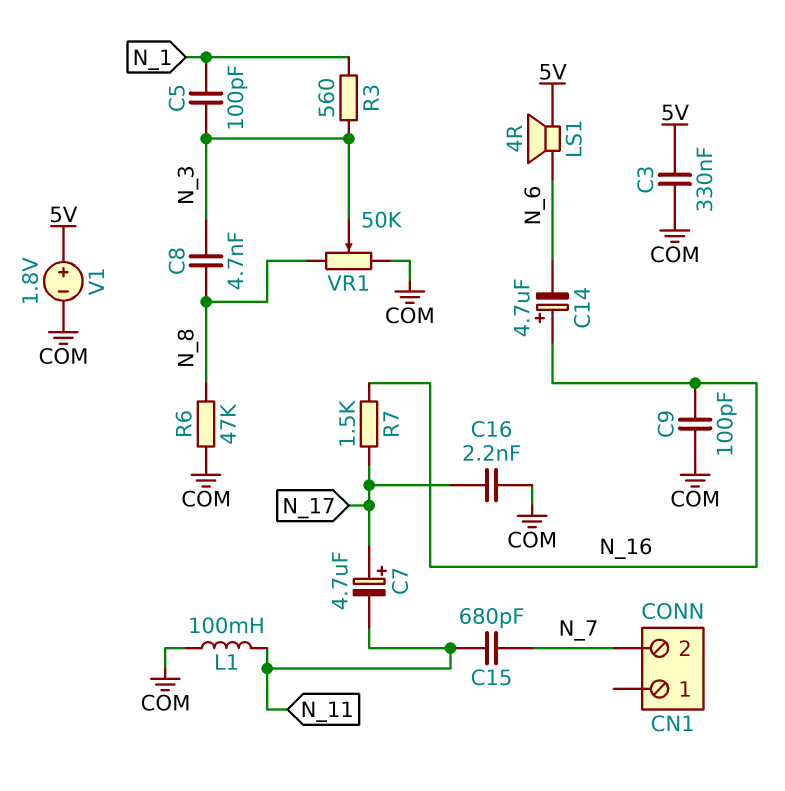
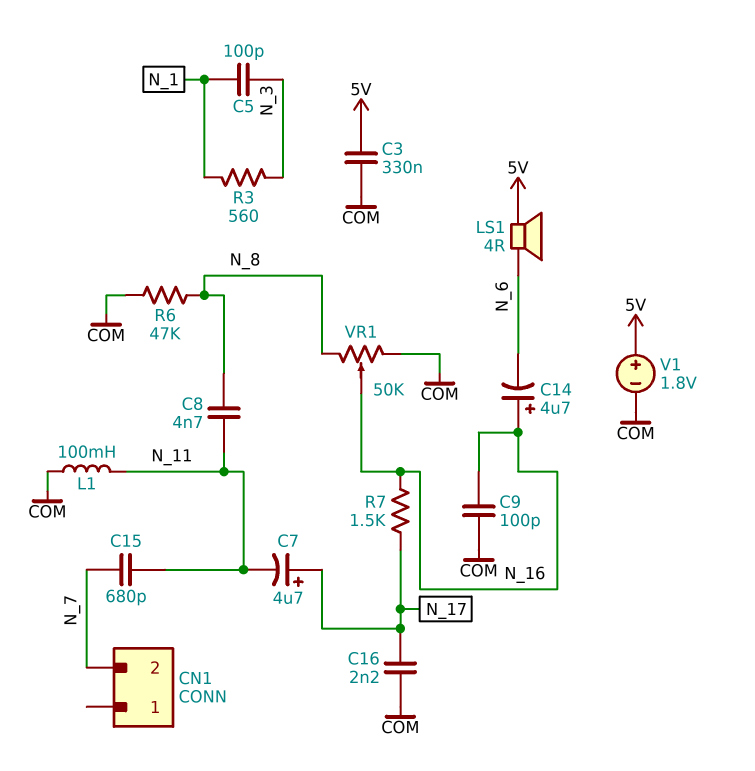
C8: 4.7nF (N_3, N_8) -> 4.7nF (N_8, N_11)
VR1: 50k (COM, N_8, wiper N_3) -> 50k (COM, N_8, wiper N_16)

